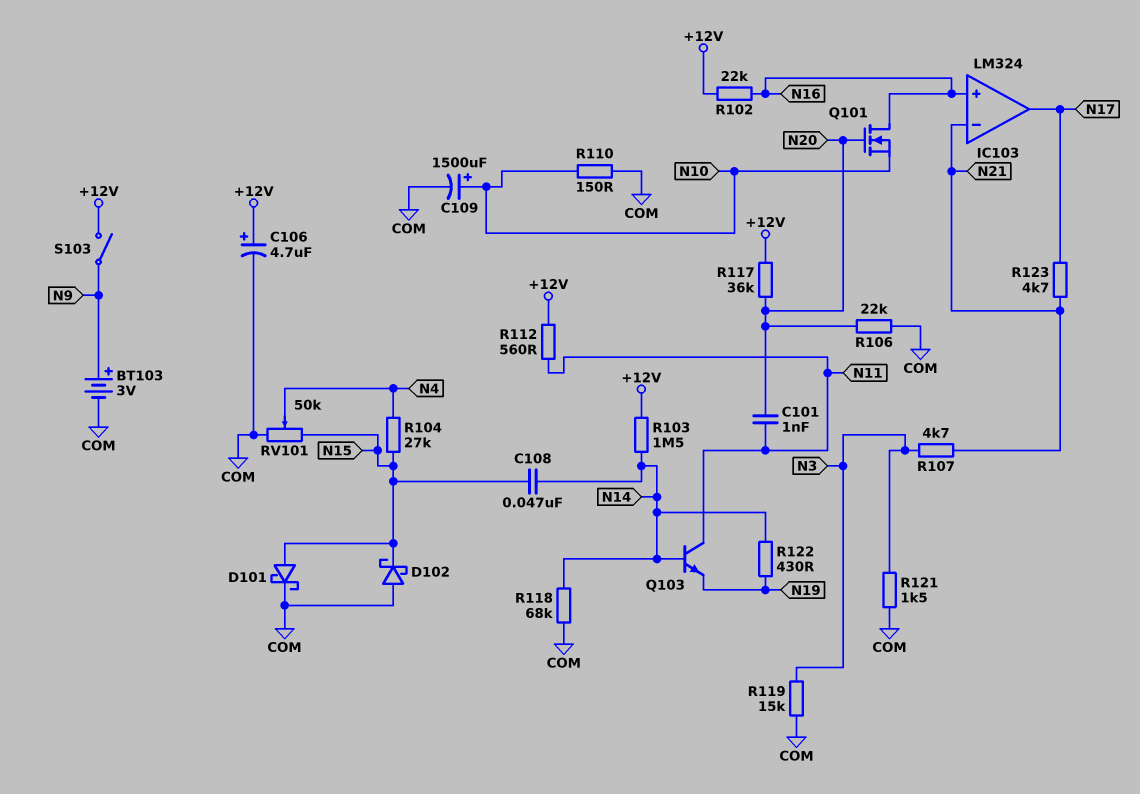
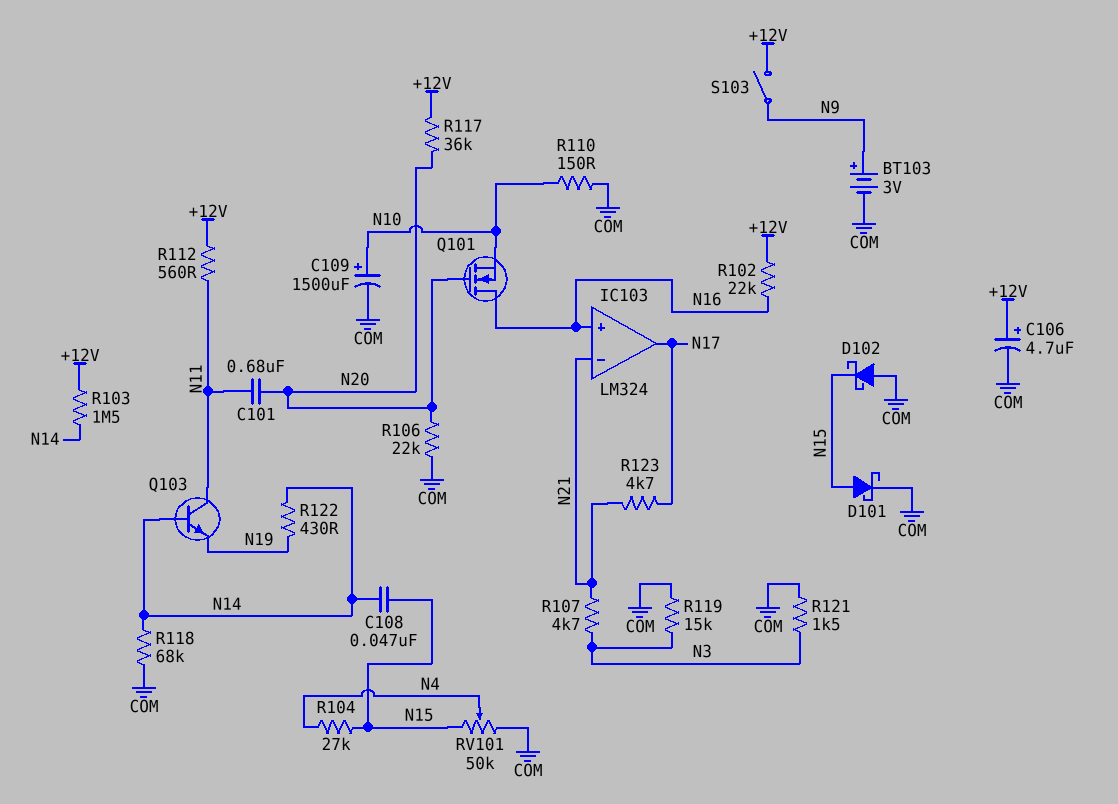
C101: 1nF (N11, N20) -> 680nF (N11, N20)

